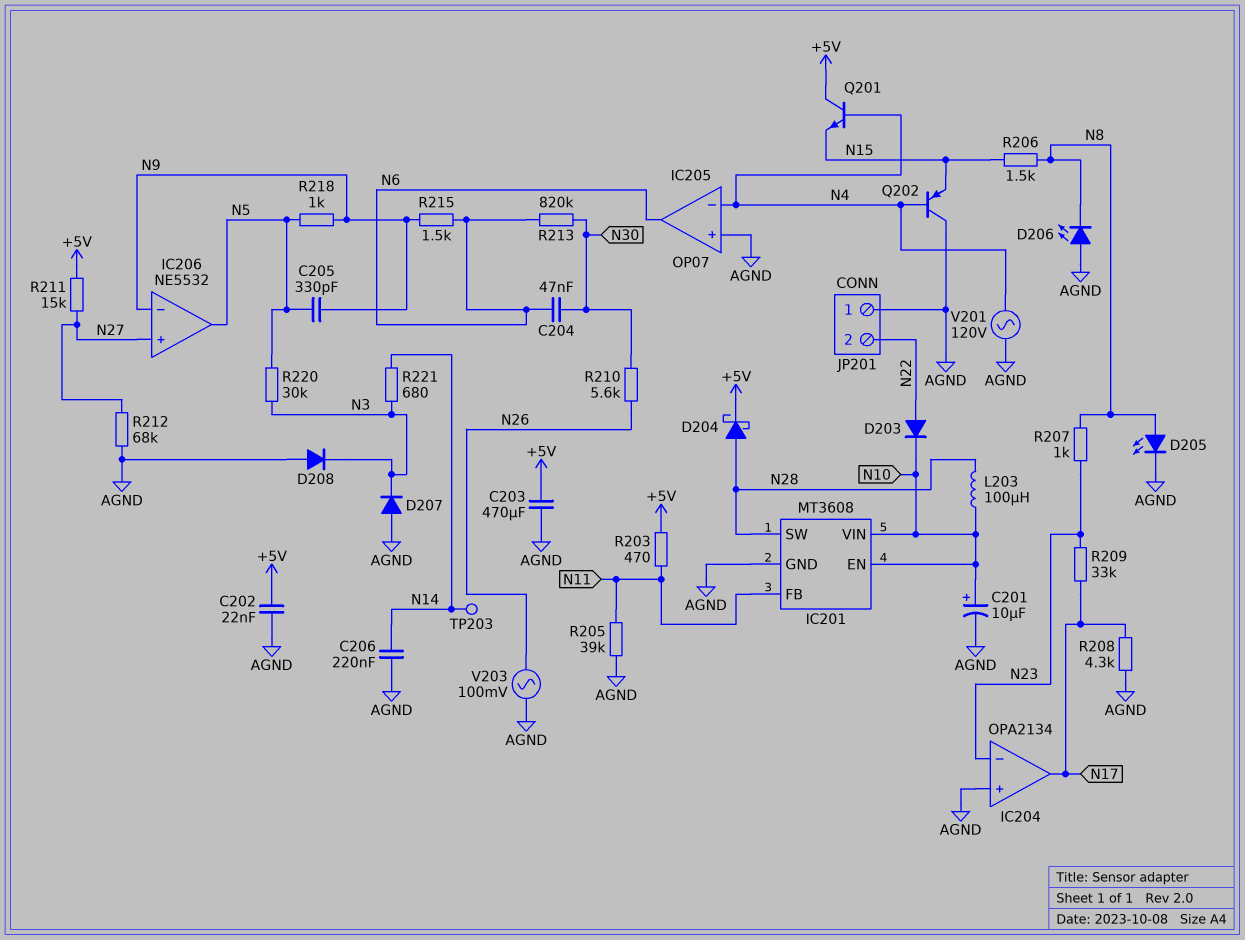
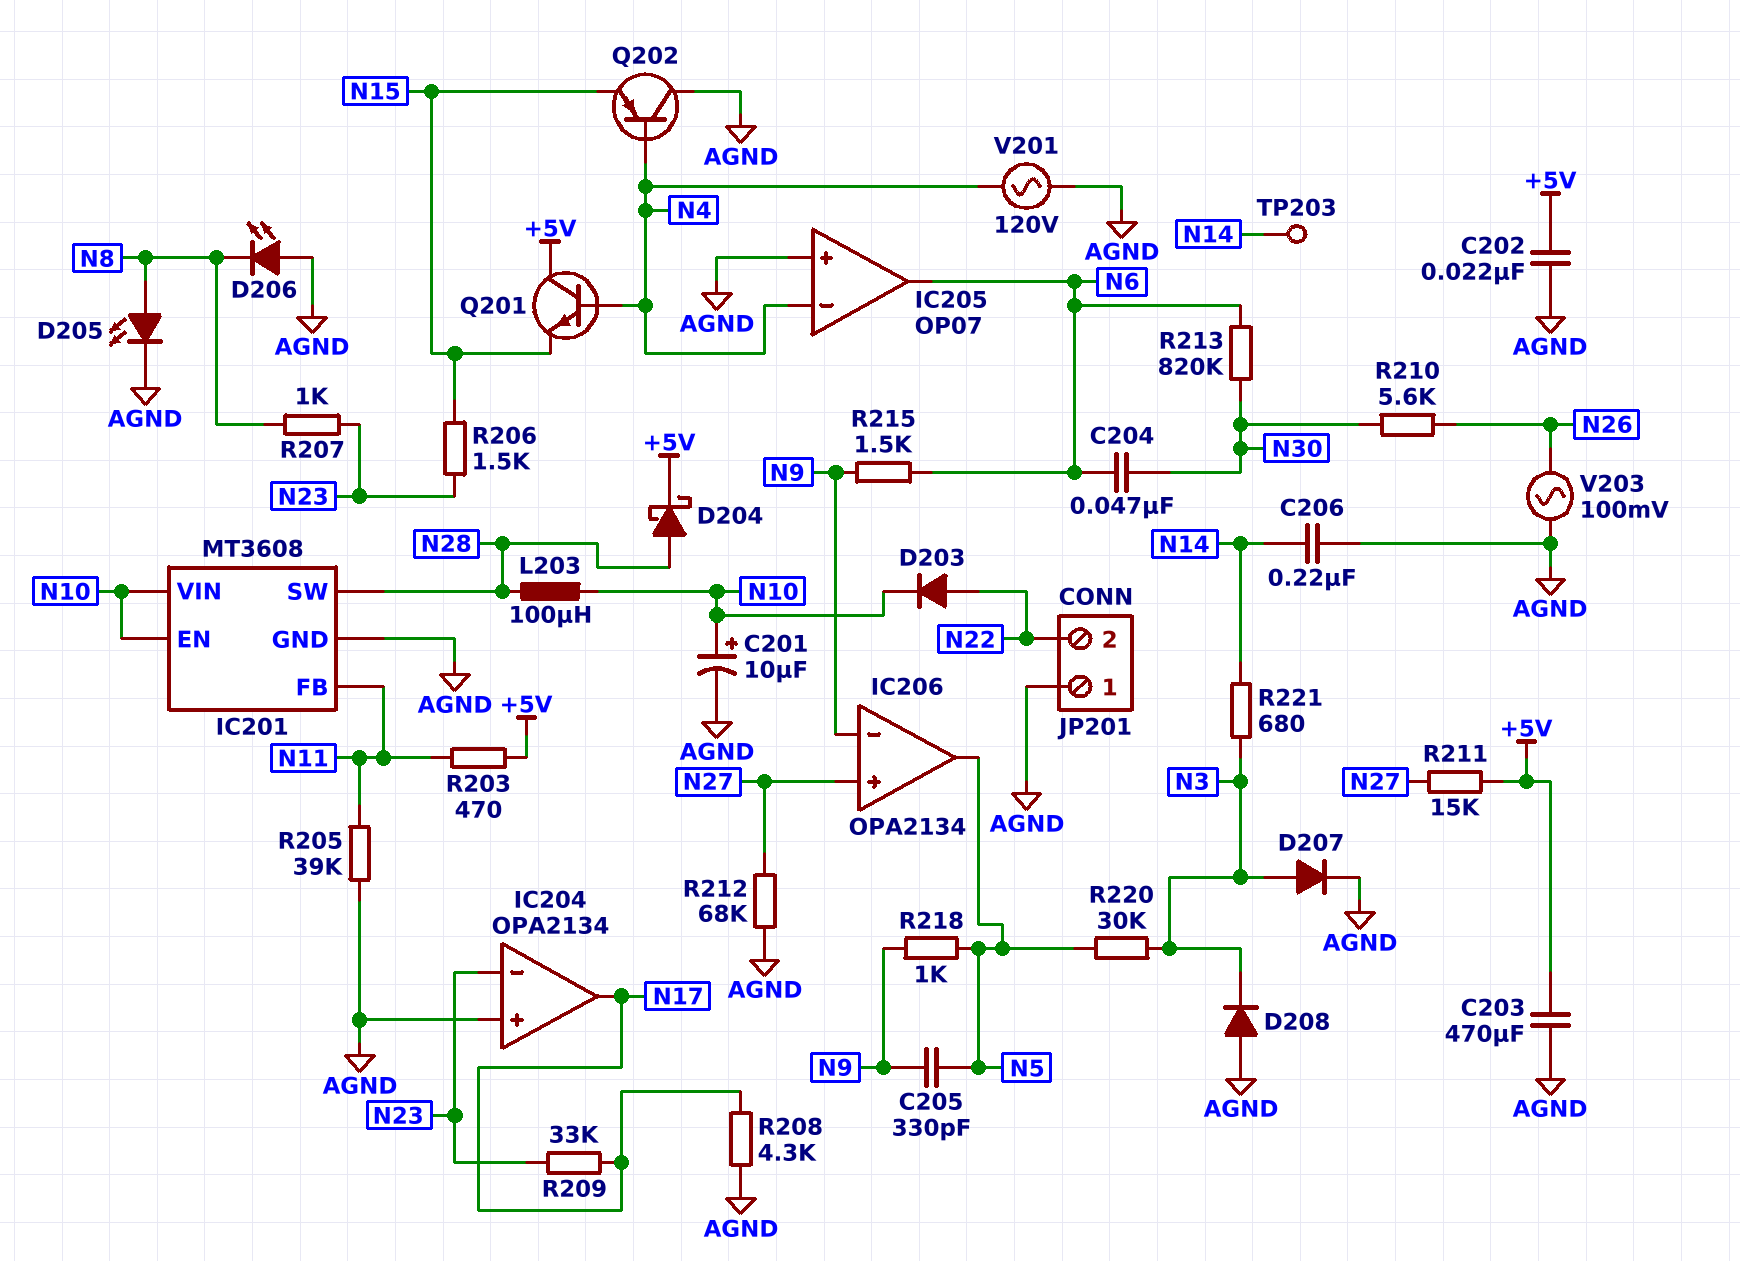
D207: diode (A AGND, K N3) -> diode (A N3, K AGND)
IC206: NE5532 -> OPA2134
R206: 1.5k (N8, N15) -> 1.5k (N15, N23)

